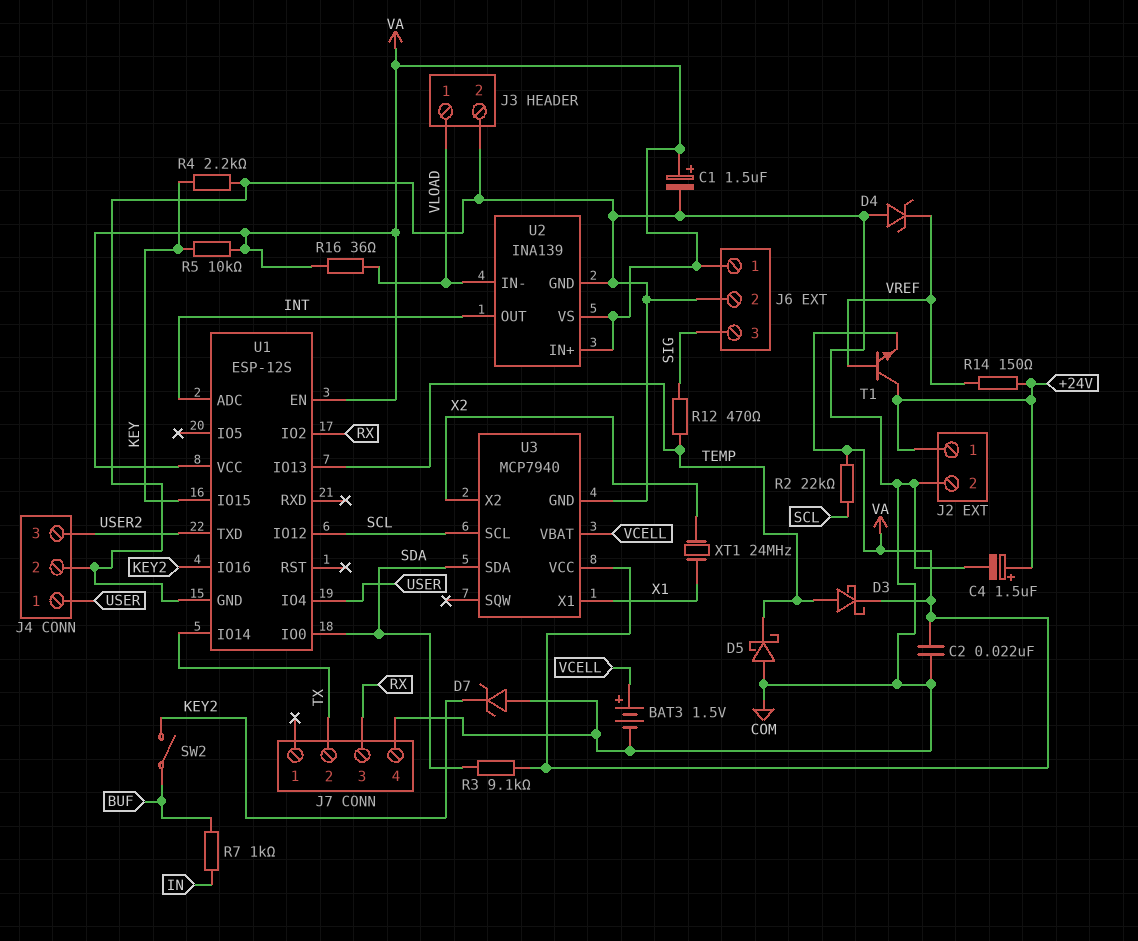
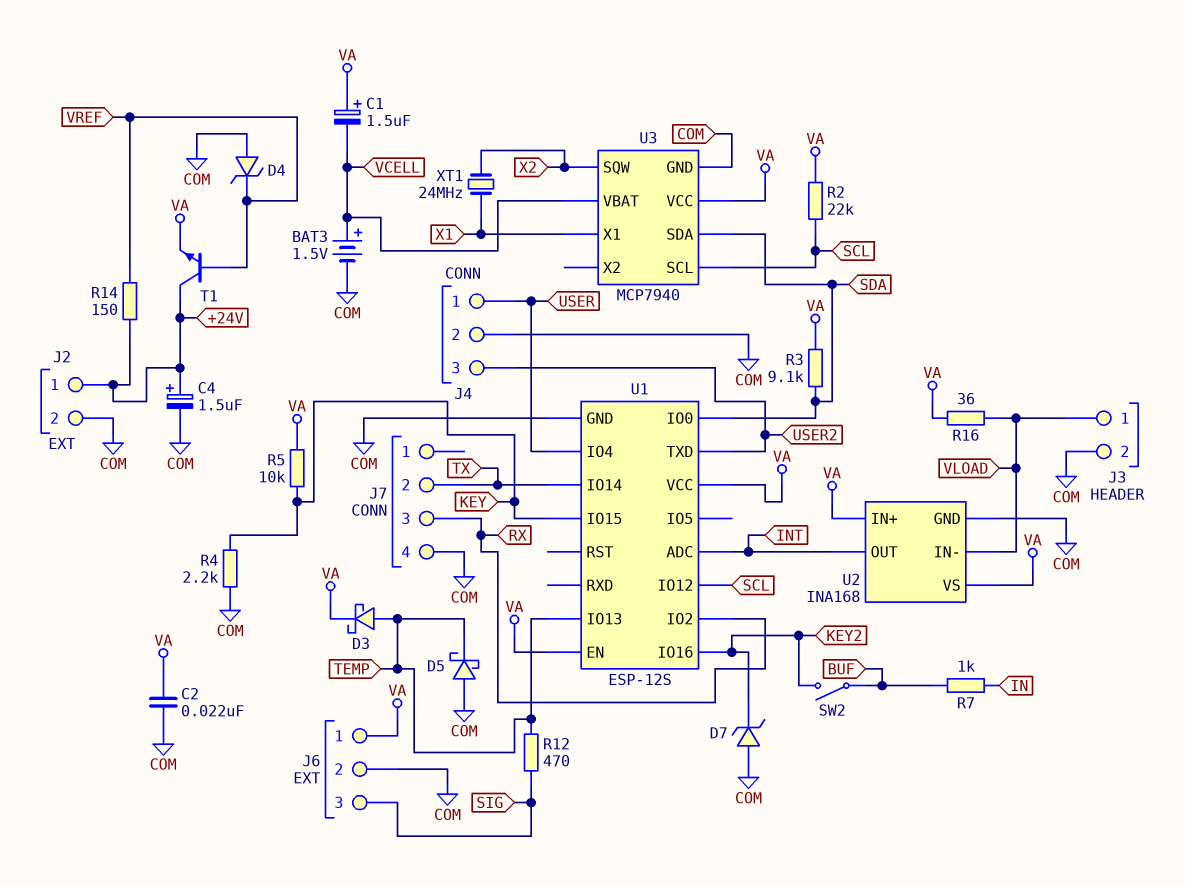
C1: 1.5uF (plus VA, minus COM) -> 1.5uF (plus VA, minus VCELL)
U2: INA139 -> INA168
U3 pin SQW: none -> X2
U3 pin X2: X2 -> none

